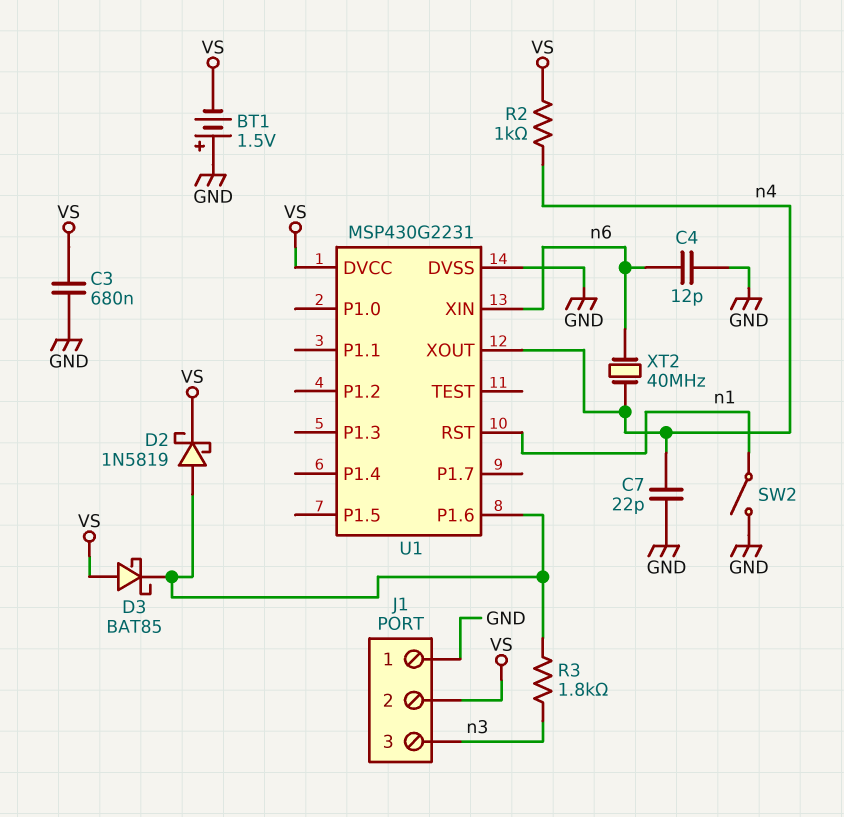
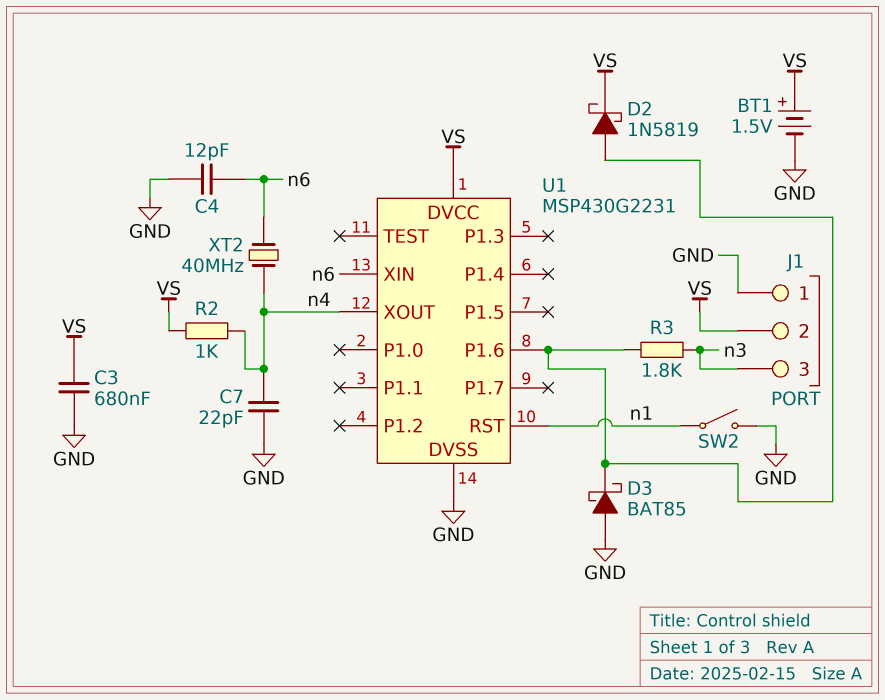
BT1: 1.5V (plus GND, minus VS) -> 1.5V (plus VS, minus GND)
D3: schottky BAT85 (A VS, K U1/P1.6) -> schottky BAT85 (A GND, K U1/P1.6)

